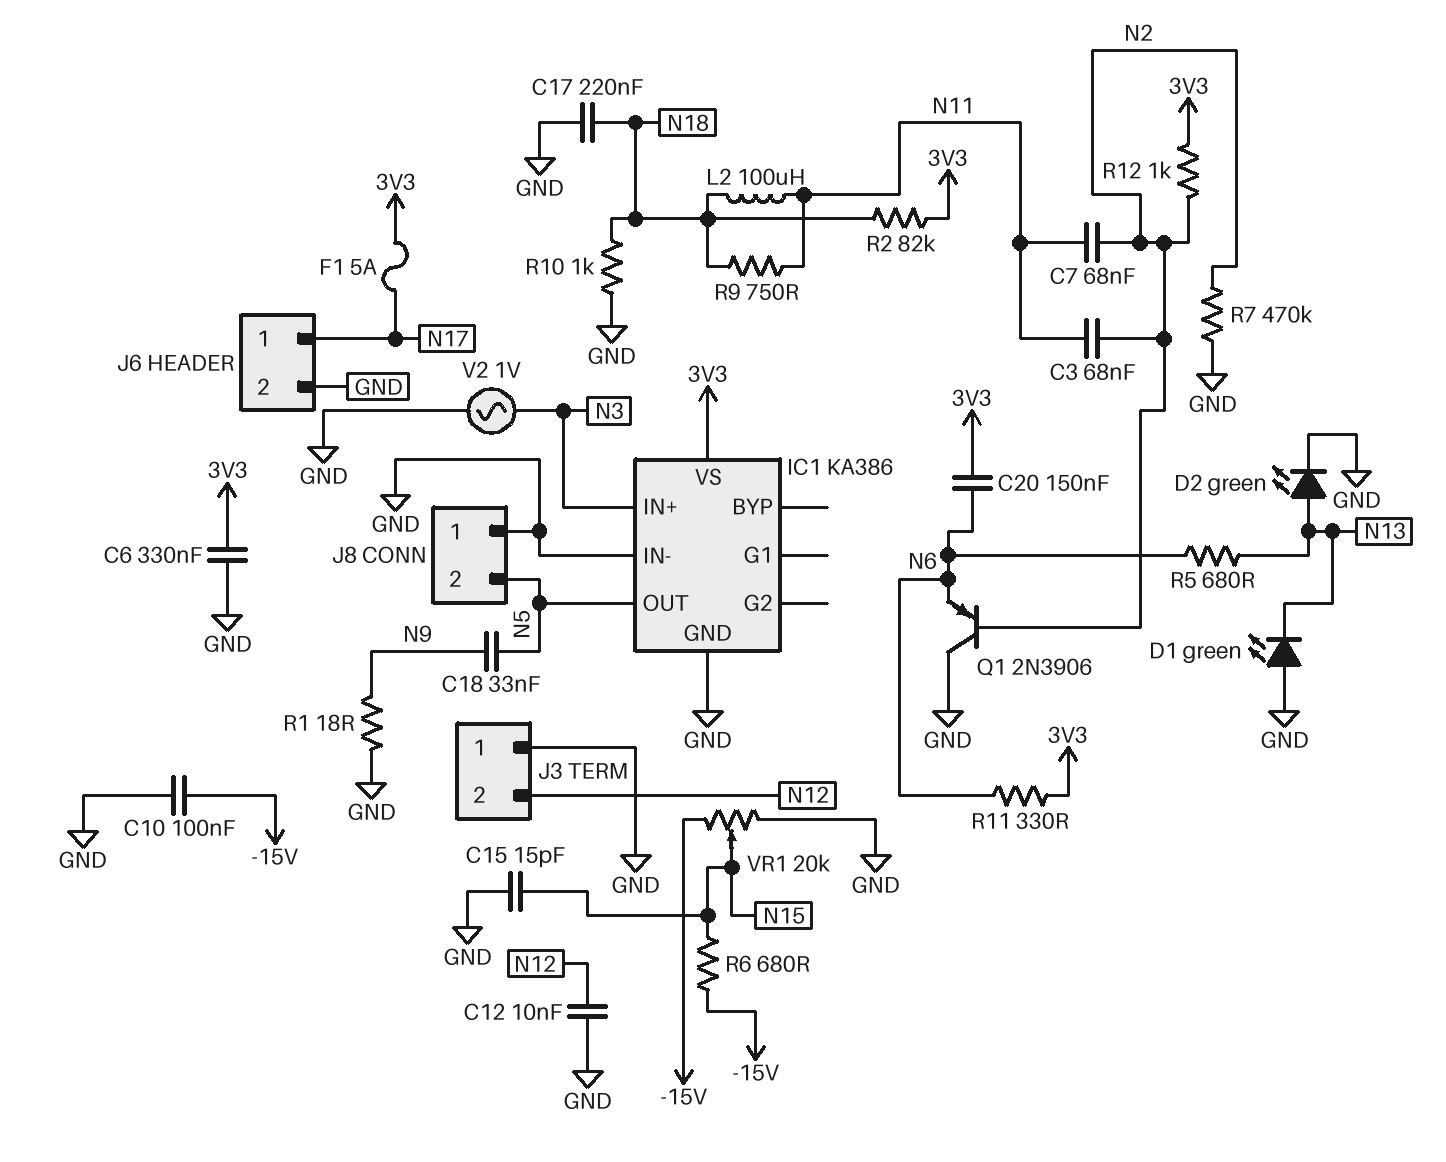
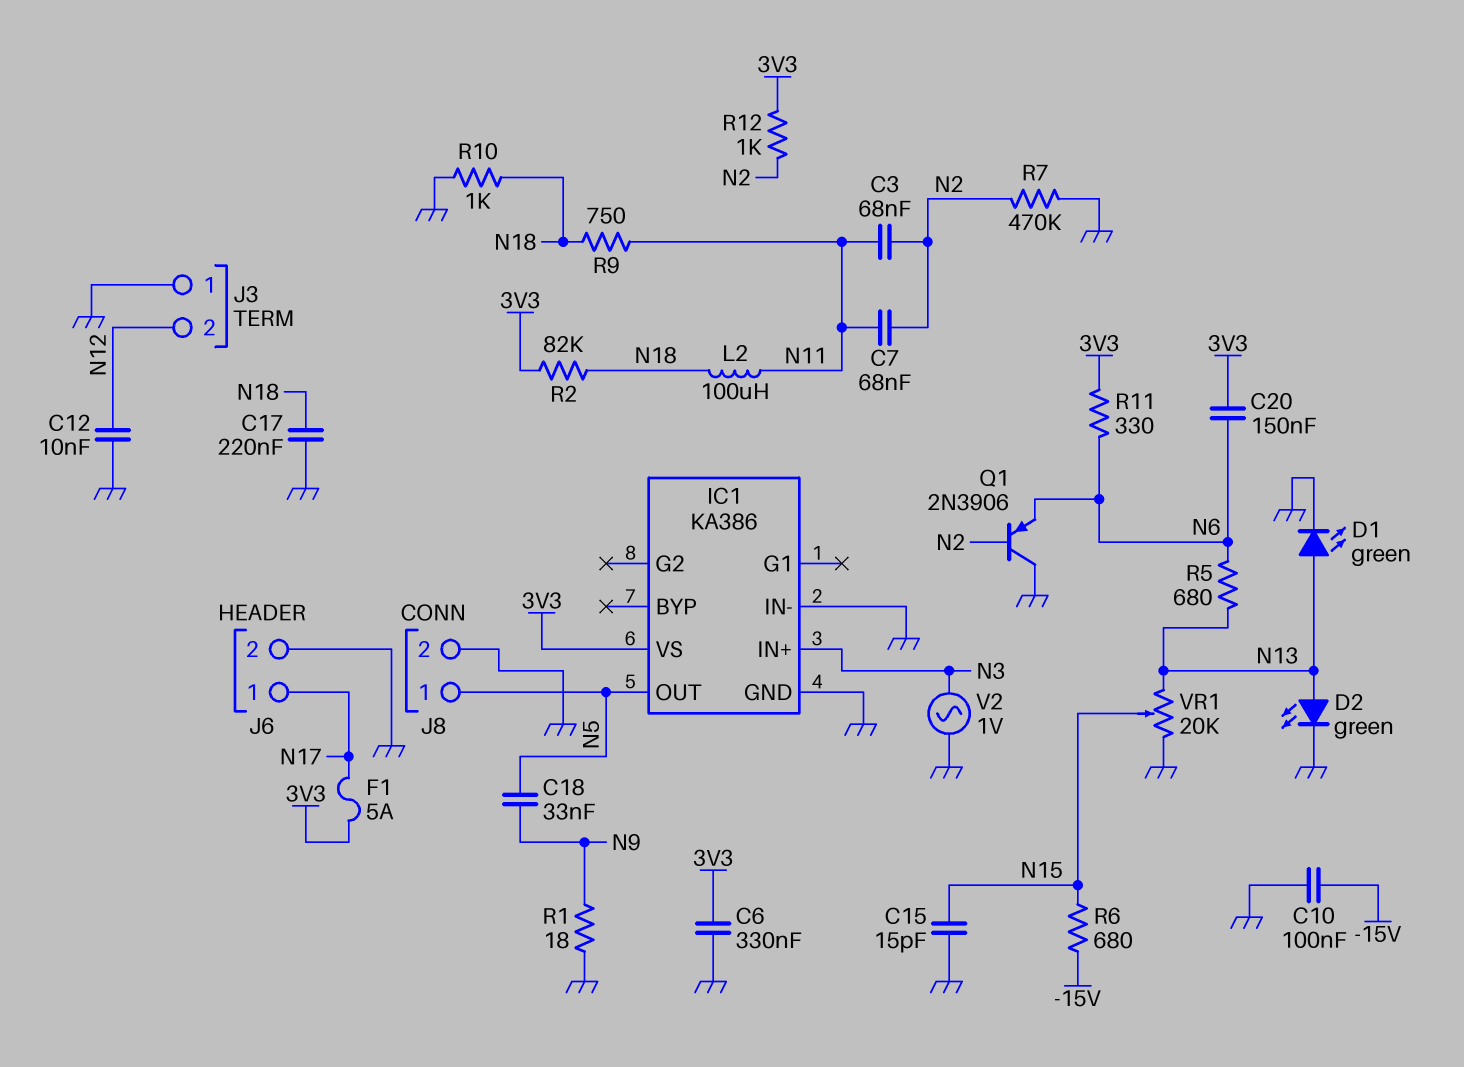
D1: LED green (A GND, K N13) -> LED green (A N13, K GND)
J8 pin 1: GND -> N5
J8 pin 2: N5 -> GND
VR1: 20k (-15V, GND, wiper N15) -> 20k (GND, N13, wiper N15)

